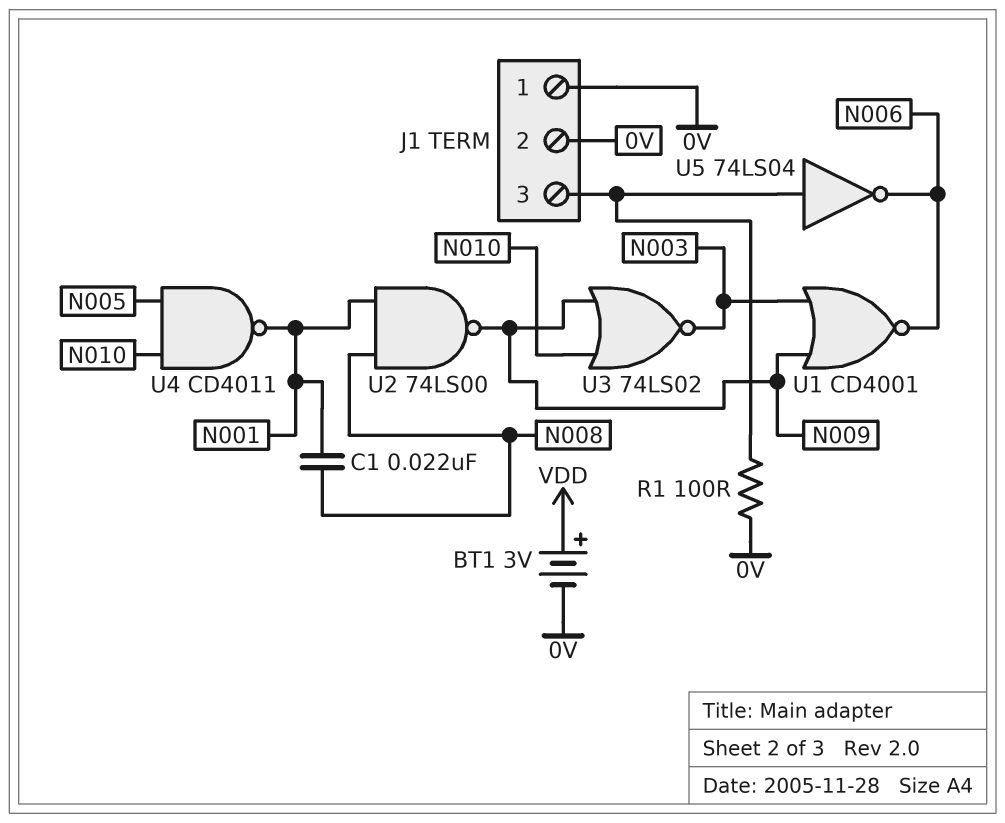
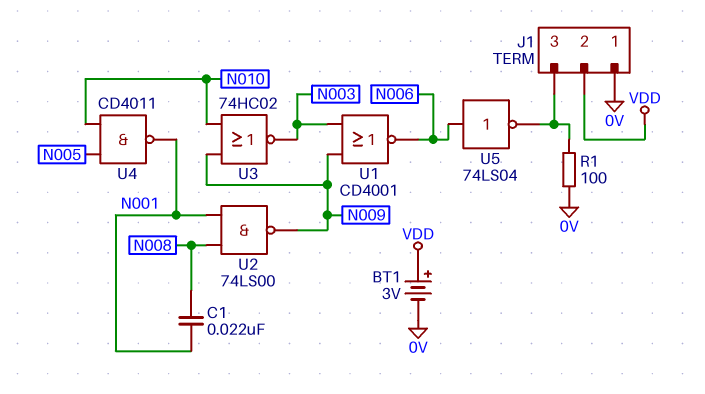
J1 pin 2: 0V -> VDD
U3: NOR 74LS02 (in N009, in N010, out N003) -> NOR 74HC02 (in N009, in N010, out N003)
U5: NOT 74LS04 (in J1/3, out N006) -> NOT 74LS04 (in N006, out J1/3)

